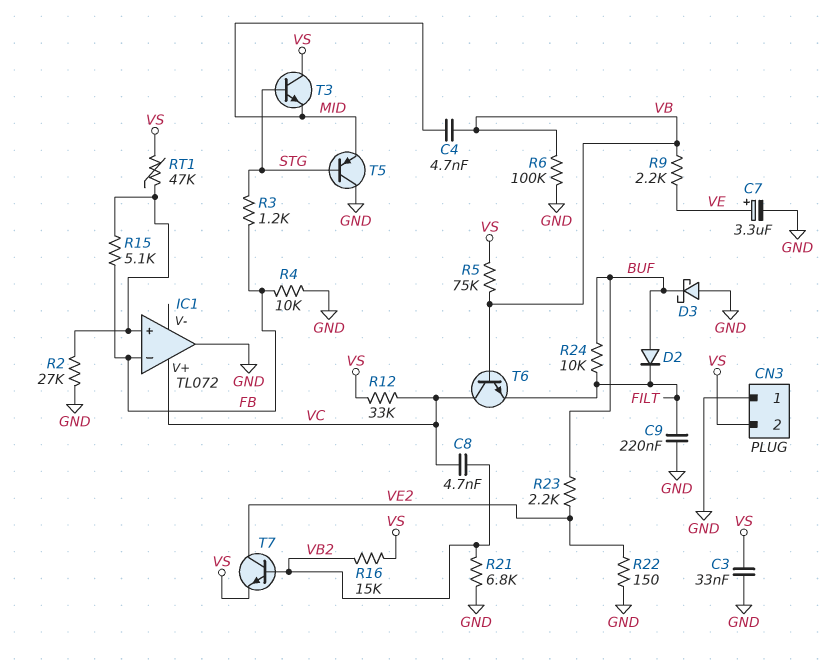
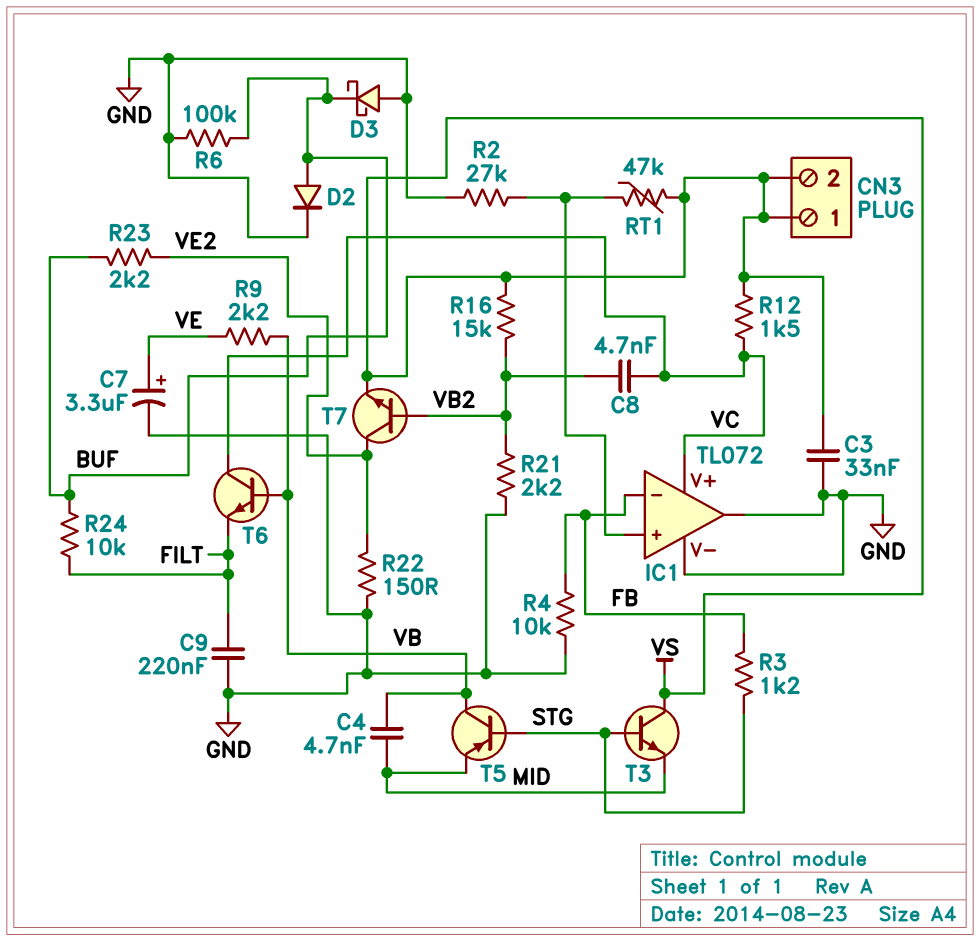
CN3 pin 1: GND -> VS
D2: diode (A BUF, K FILT) -> diode (A BUF, K GND)
IC1 pin V-: none -> GND
R5: 75k (VB, VS) -> none
R6: 100k (GND, VB) -> 100k (BUF, GND)
R12: 33k (VC, VS) -> 1.5k (VC, VS)
R15: 5.1k (FB, IC1/in+) -> none
R21: 6.8k (GND, VB2) -> 2.2k (GND, VB2)
T5: PNP (B STG, C GND, E MID) -> PNP (B STG, C VB, E MID)

